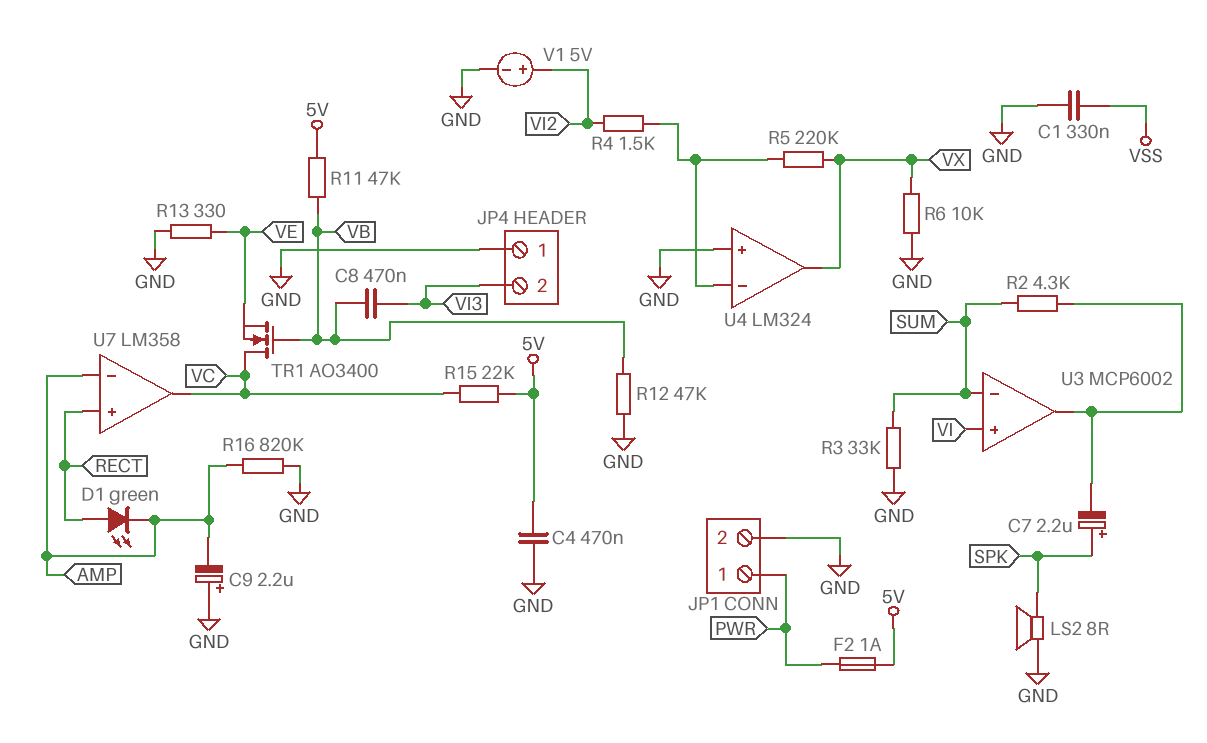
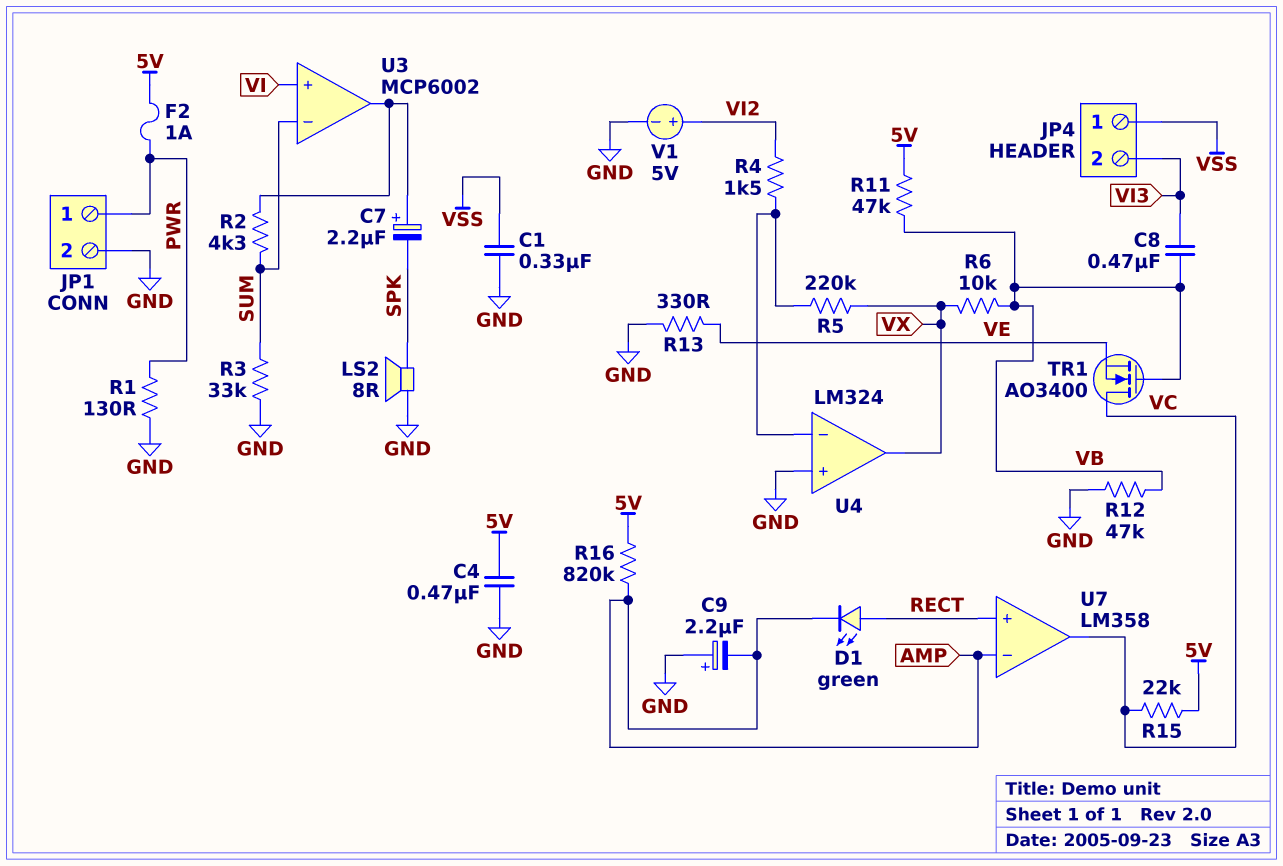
C7: 2.2uF (plus SPK, minus U3/out) -> 2.2uF (plus U3/out, minus SPK)
JP4 pin 1: GND -> VSS
R1: none -> 130 (GND, PWR)
R6: 10k (GND, VX) -> 10k (VB, VX)
R16: 820k (AMP, GND) -> 820k (5V, AMP)

